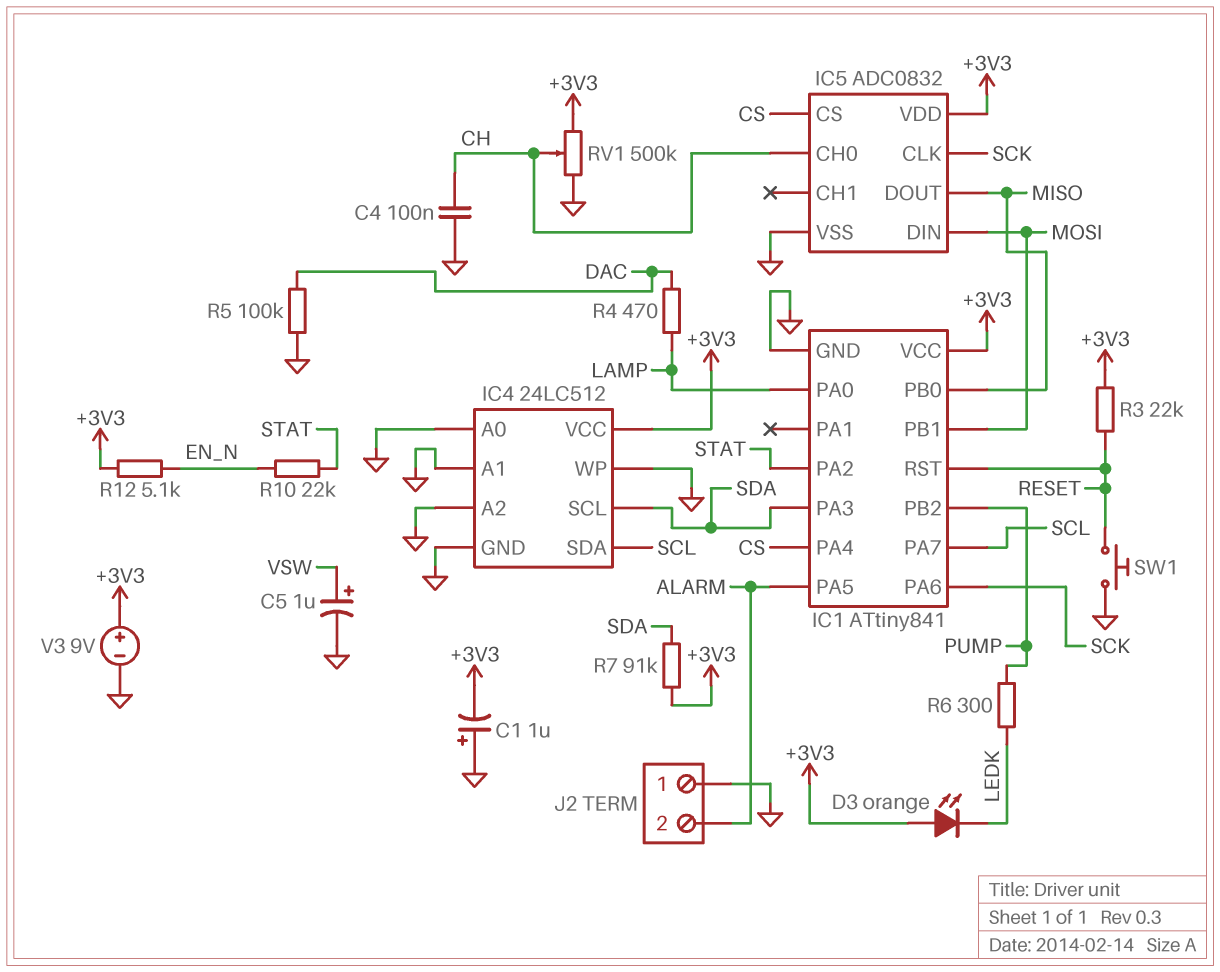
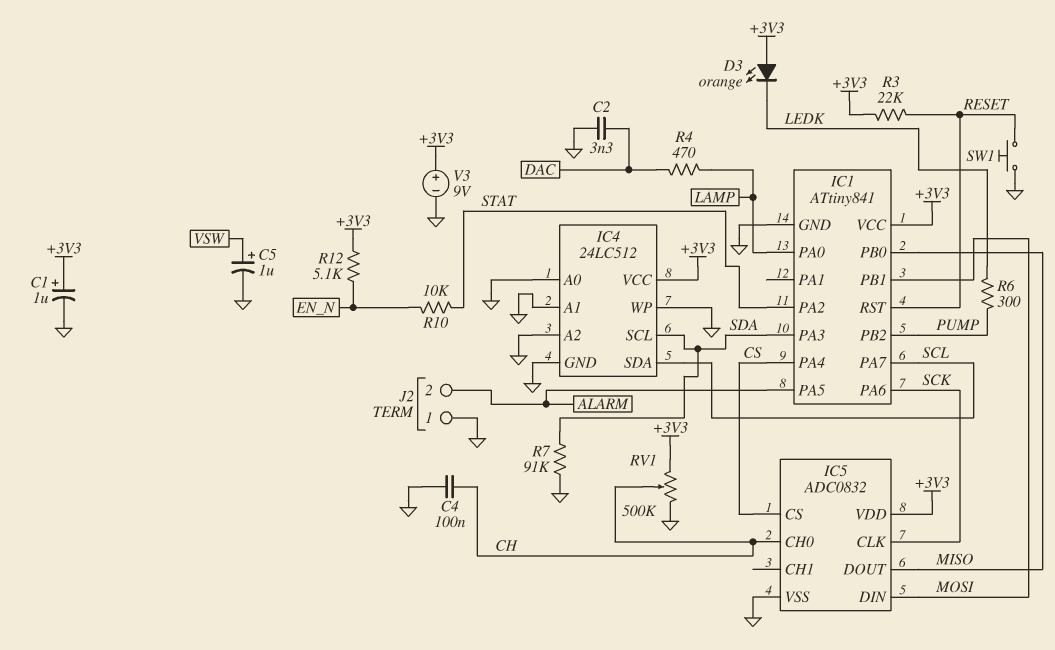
C1: 1uF (plus GND, minus +3V3) -> 1uF (plus +3V3, minus GND)
C2: none -> 3.3nF (DAC, GND)
R5: 100k (DAC, GND) -> none
R7: 91k (+3V3, SDA) -> 91k (GND, SDA)
R10: 22k (EN_N, STAT) -> 10k (EN_N, STAT)

